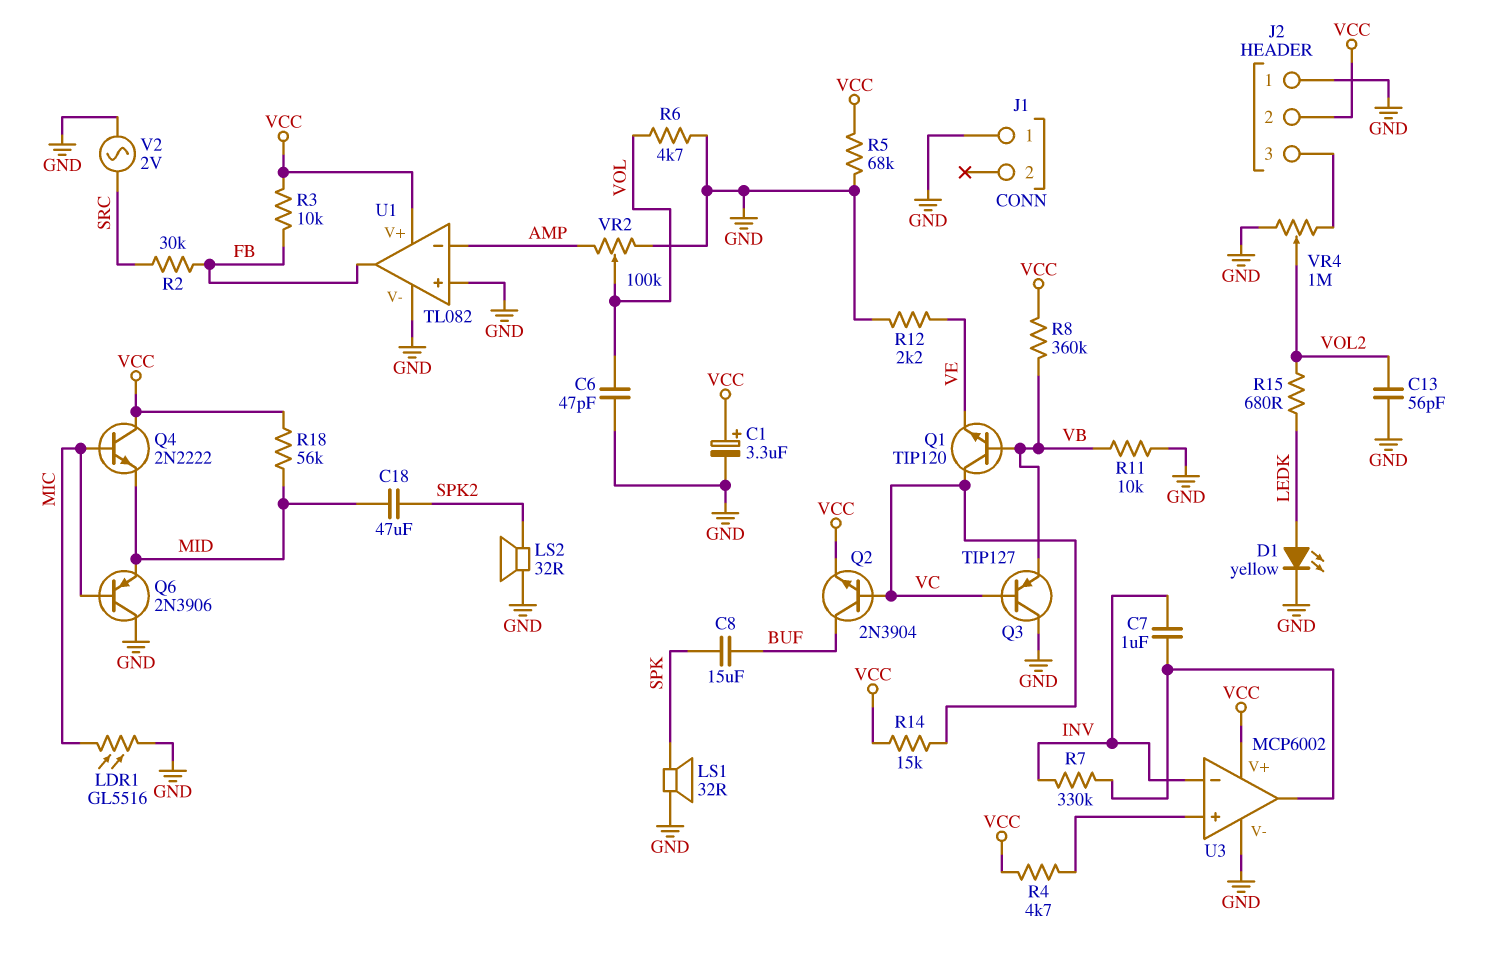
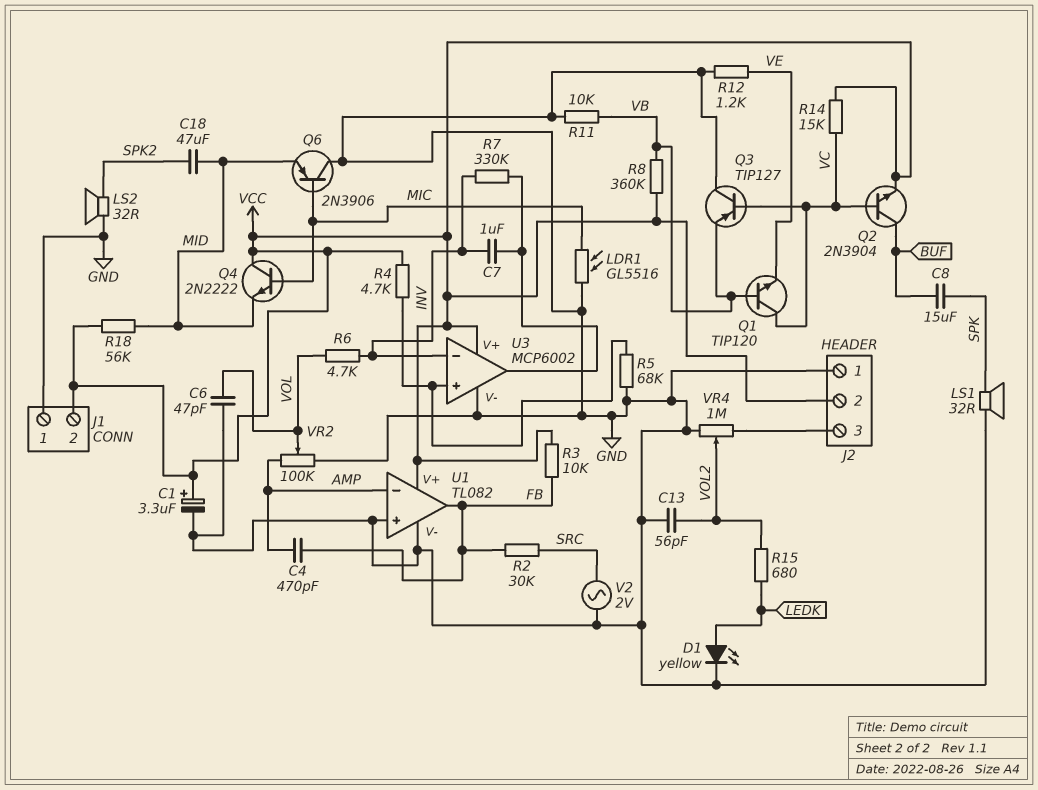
C4: none -> 470pF (AMP, FB)
J1 pin 2: none -> VCC
R5: 68k (GND, VCC) -> 68k (GND, U3/in+)
R6: 4.7k (GND, VOL) -> 4.7k (INV, VOL)
R12: 2.2k (GND, VE) -> 1.2k (GND, VE)

